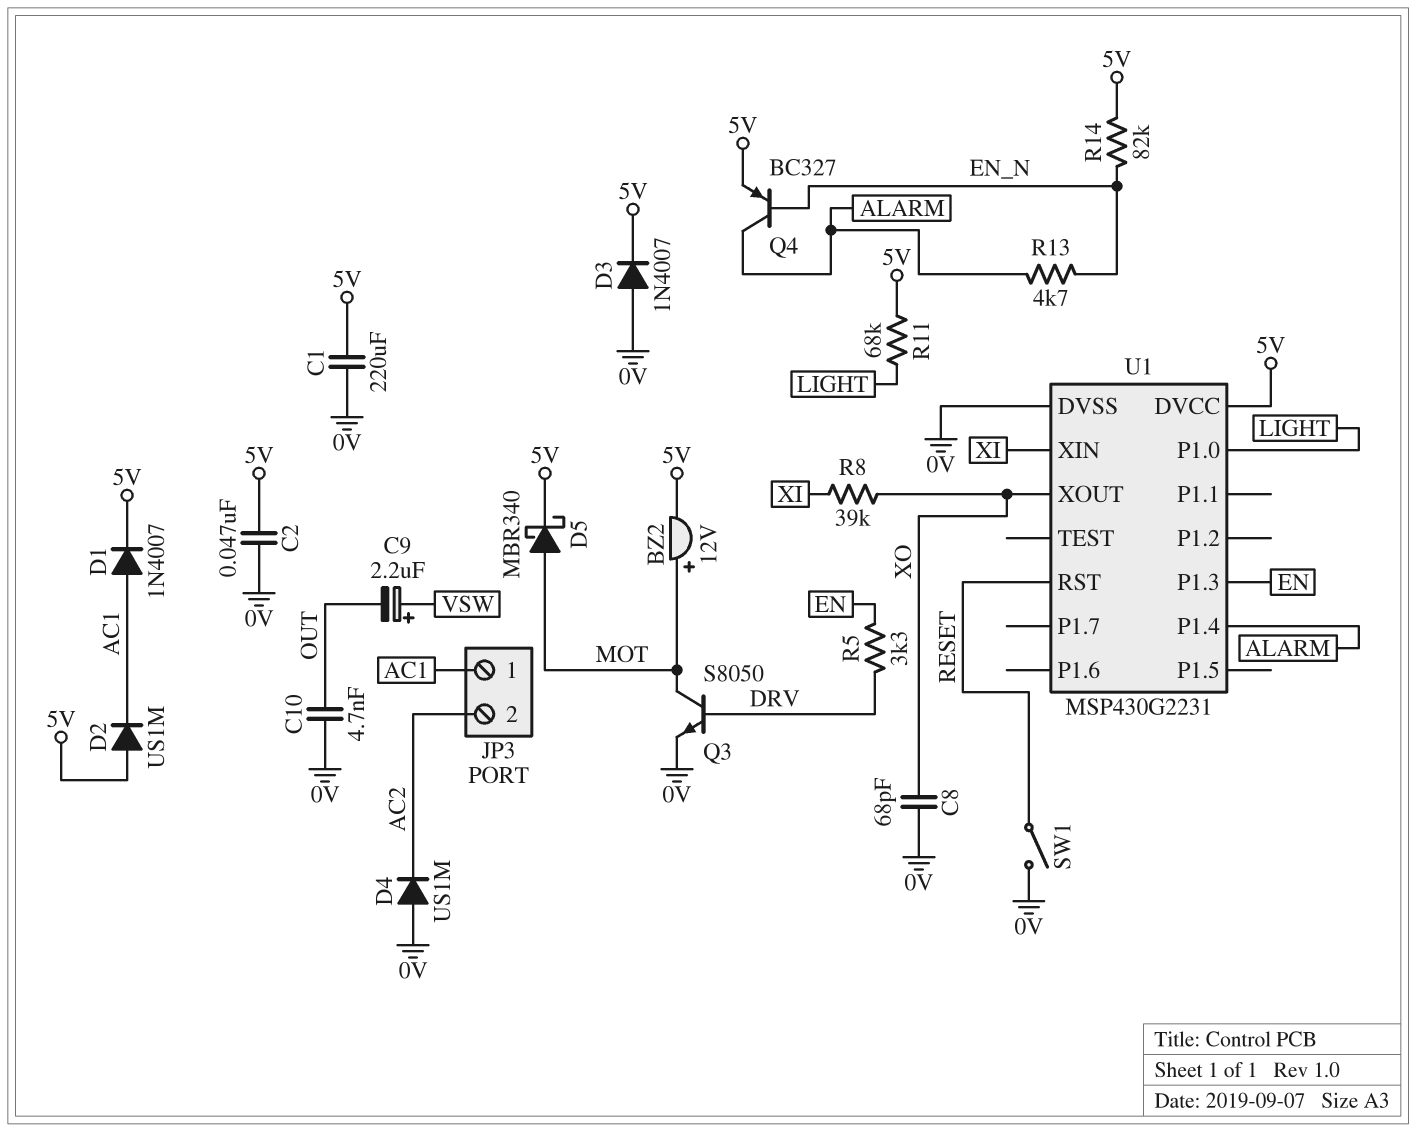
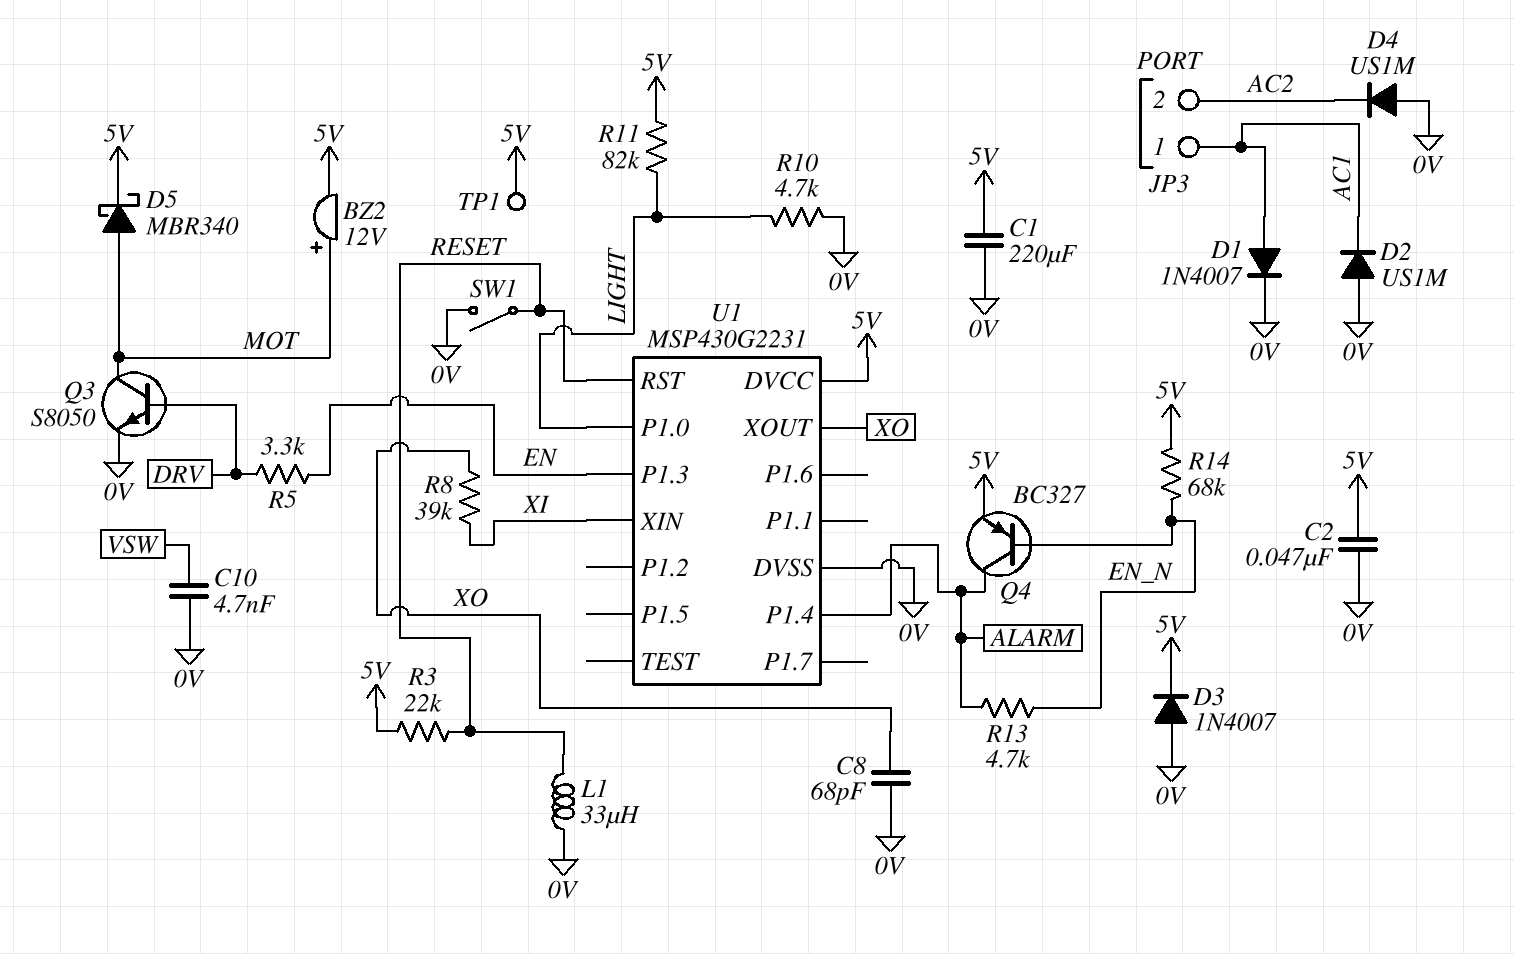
C9: 2.2uF (plus VSW, minus OUT) -> none
C10: 4.7nF (0V, OUT) -> 4.7nF (0V, VSW)
D1: diode 1N4007 (A AC1, K 5V) -> diode 1N4007 (A AC1, K 0V)
D2: diode US1M (A 5V, K AC1) -> diode US1M (A 0V, K AC1)
L1: none -> 33uH (0V, RESET)
R3: none -> 22k (5V, RESET)
R10: none -> 4.7k (0V, LIGHT)
R11: 68k (5V, LIGHT) -> 82k (5V, LIGHT)
R14: 82k (5V, EN_N) -> 68k (5V, EN_N)
TP1: none -> test point (5V)

